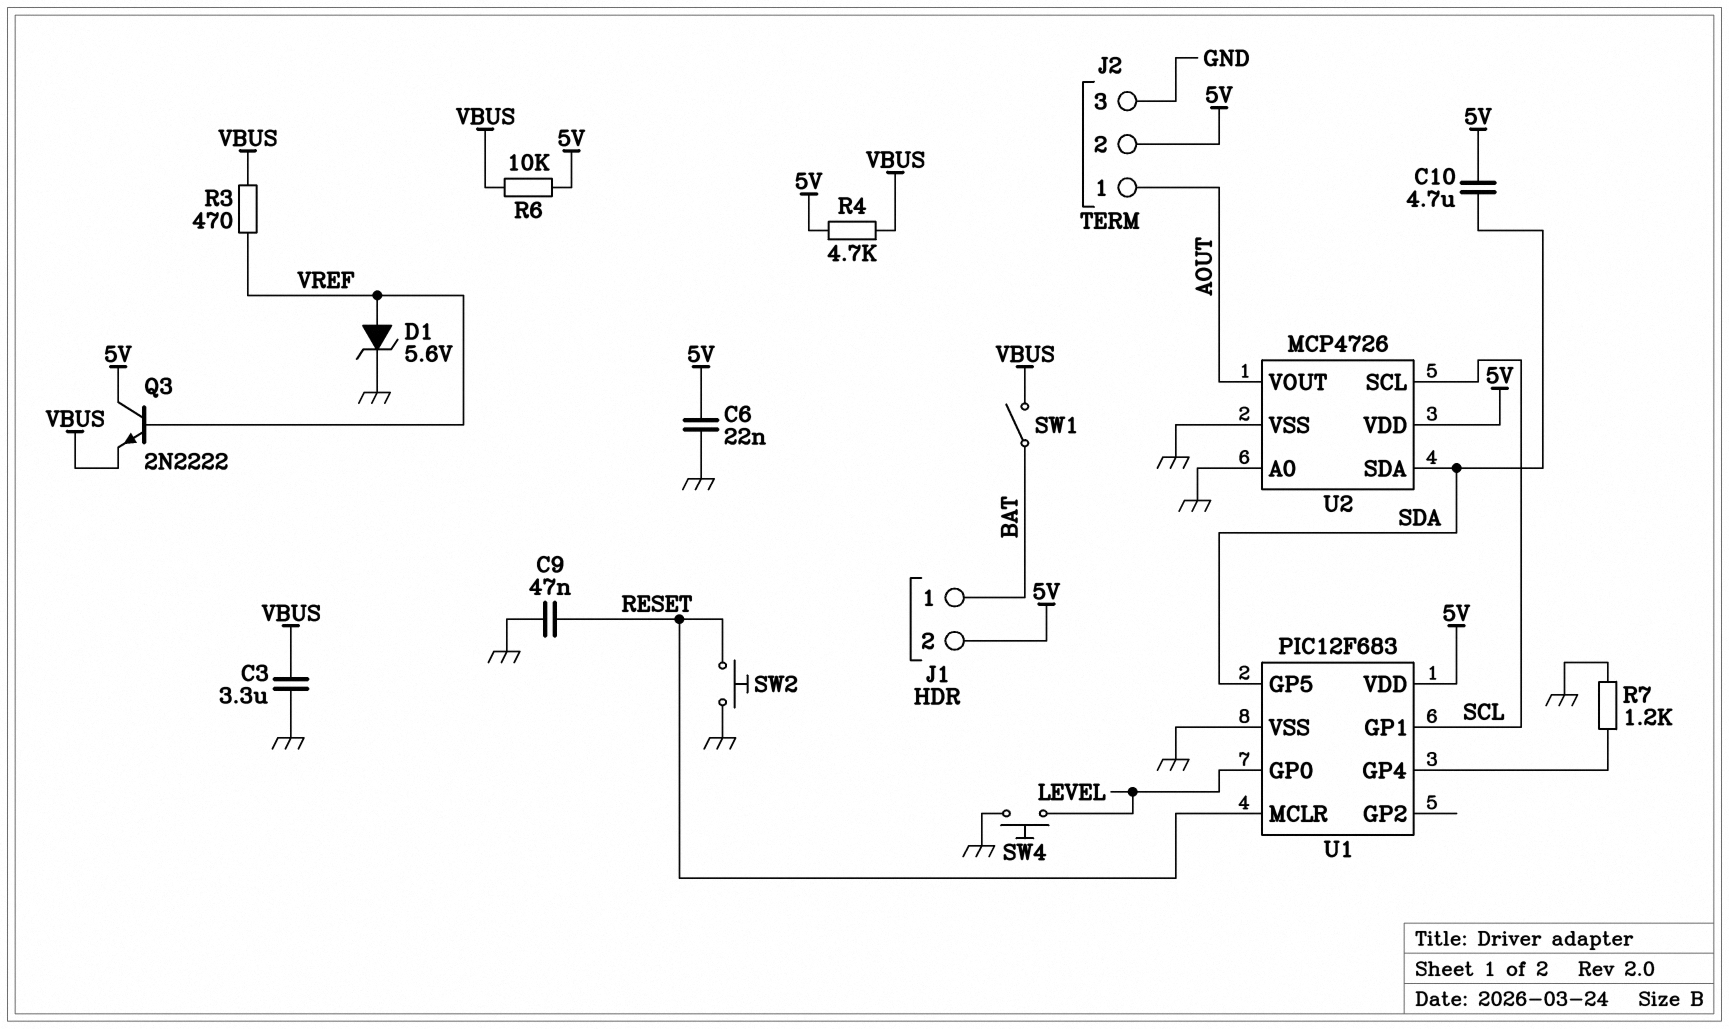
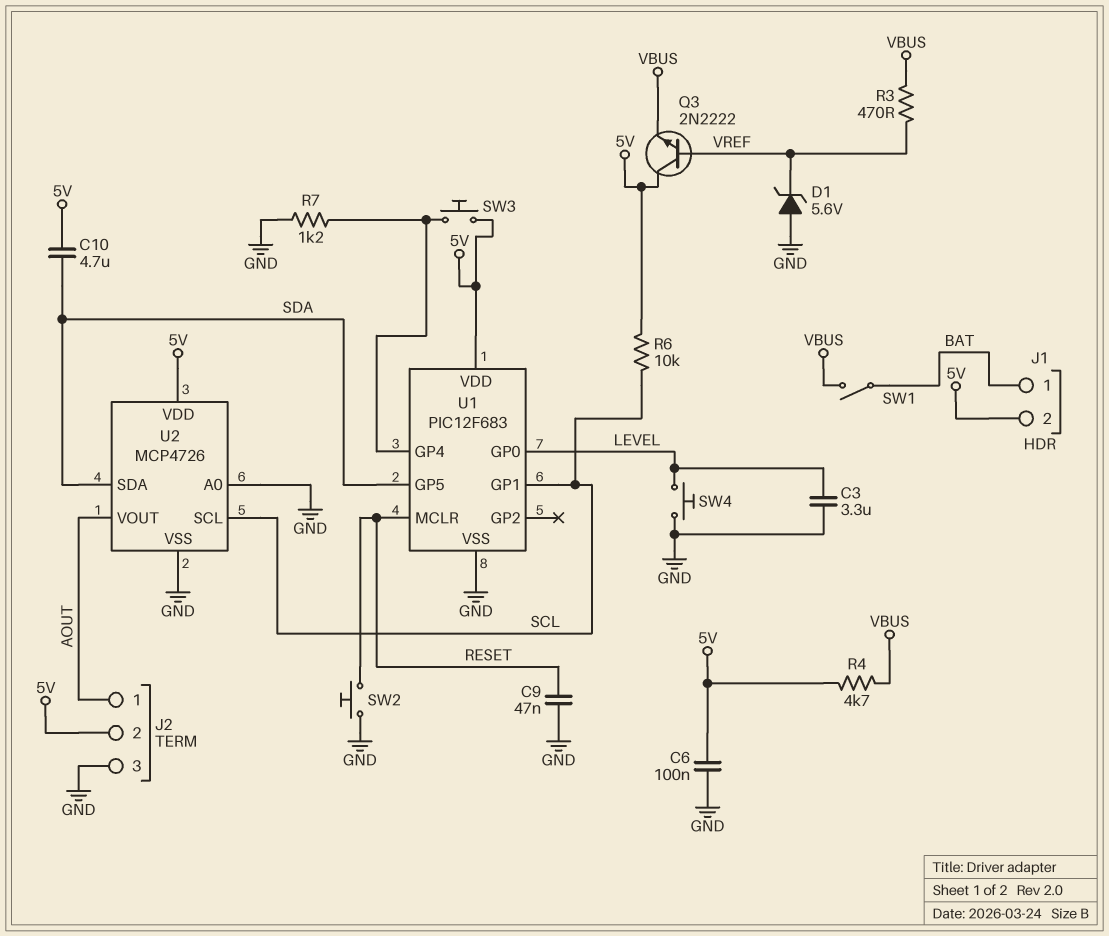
C3: 3.3uF (GND, VBUS) -> 3.3uF (GND, LEVEL)
C6: 22nF (5V, GND) -> 100nF (5V, GND)
D1: zener 5.6V (A VREF, K GND) -> zener 5.6V (A GND, K VREF)
R6: 10k (5V, VBUS) -> 10k (5V, SCL)
SW3: none -> button (5V, U1/GP4)

